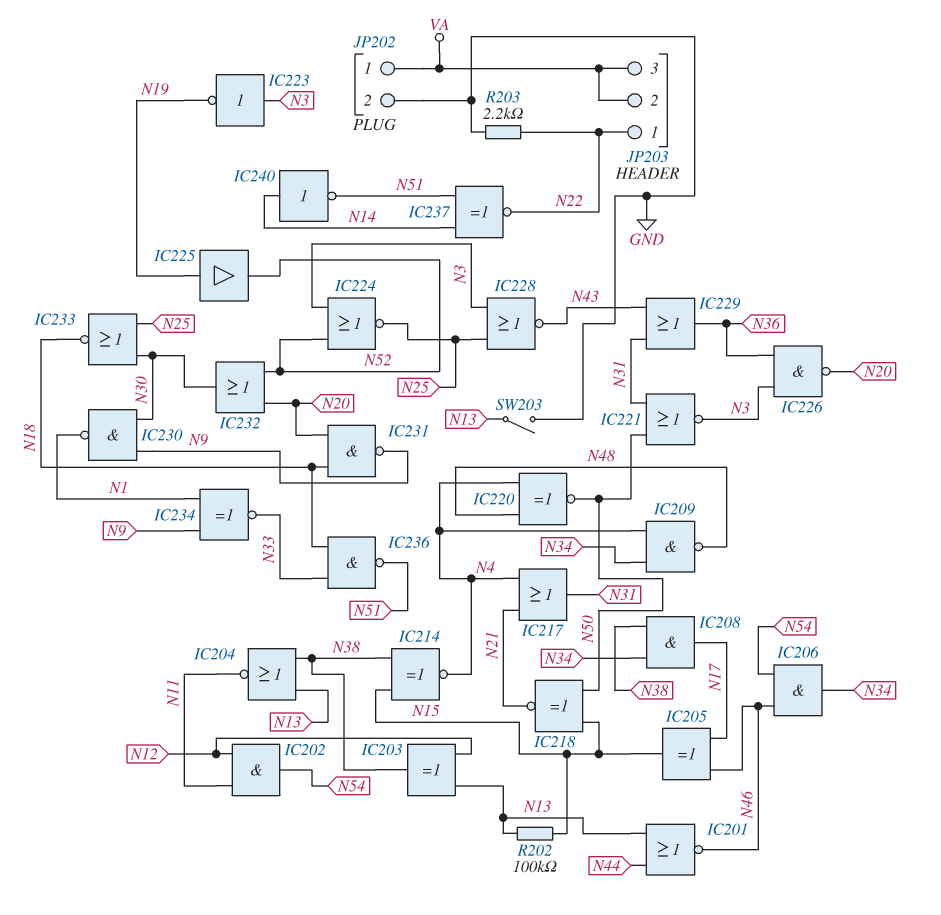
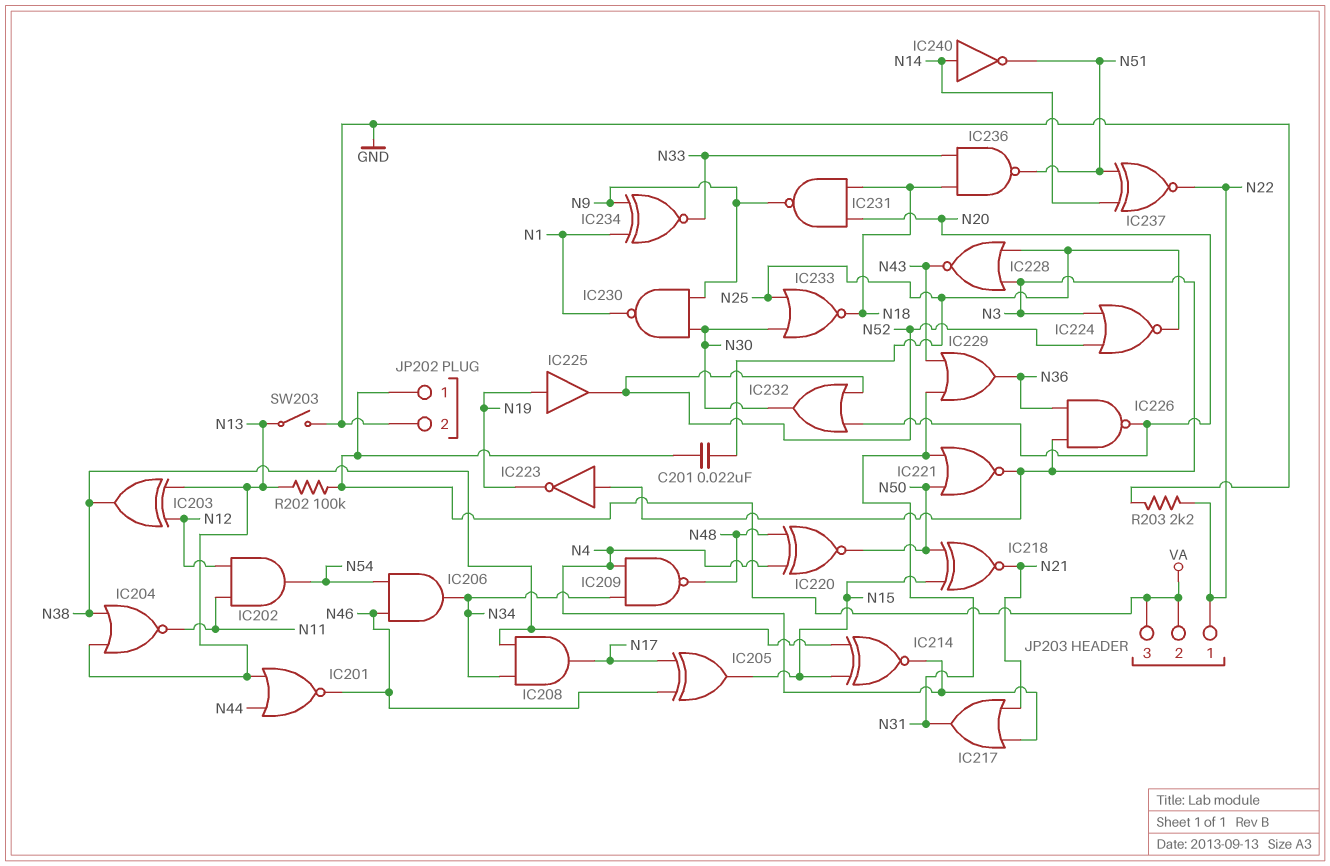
C201: none -> 22nF (N25, VA)
R202: 100k (N13, N15) -> 100k (N13, VA)

